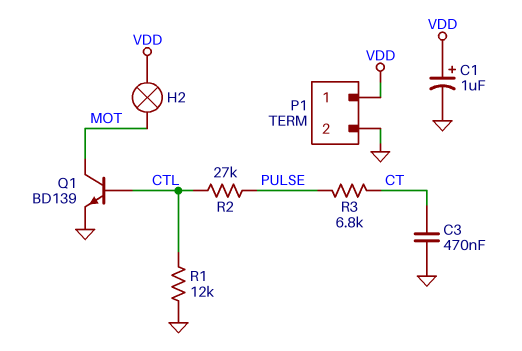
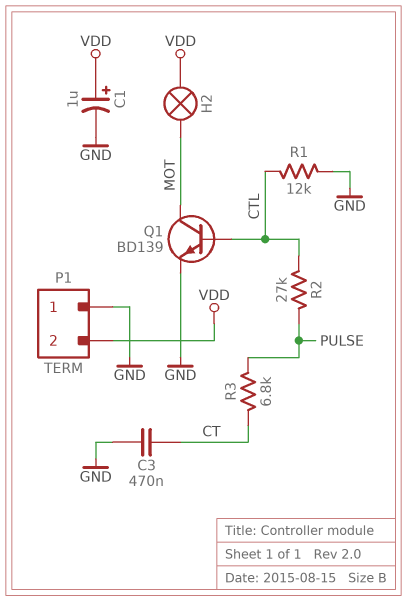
P1 pin 1: VDD -> GND
P1 pin 2: GND -> VDD

